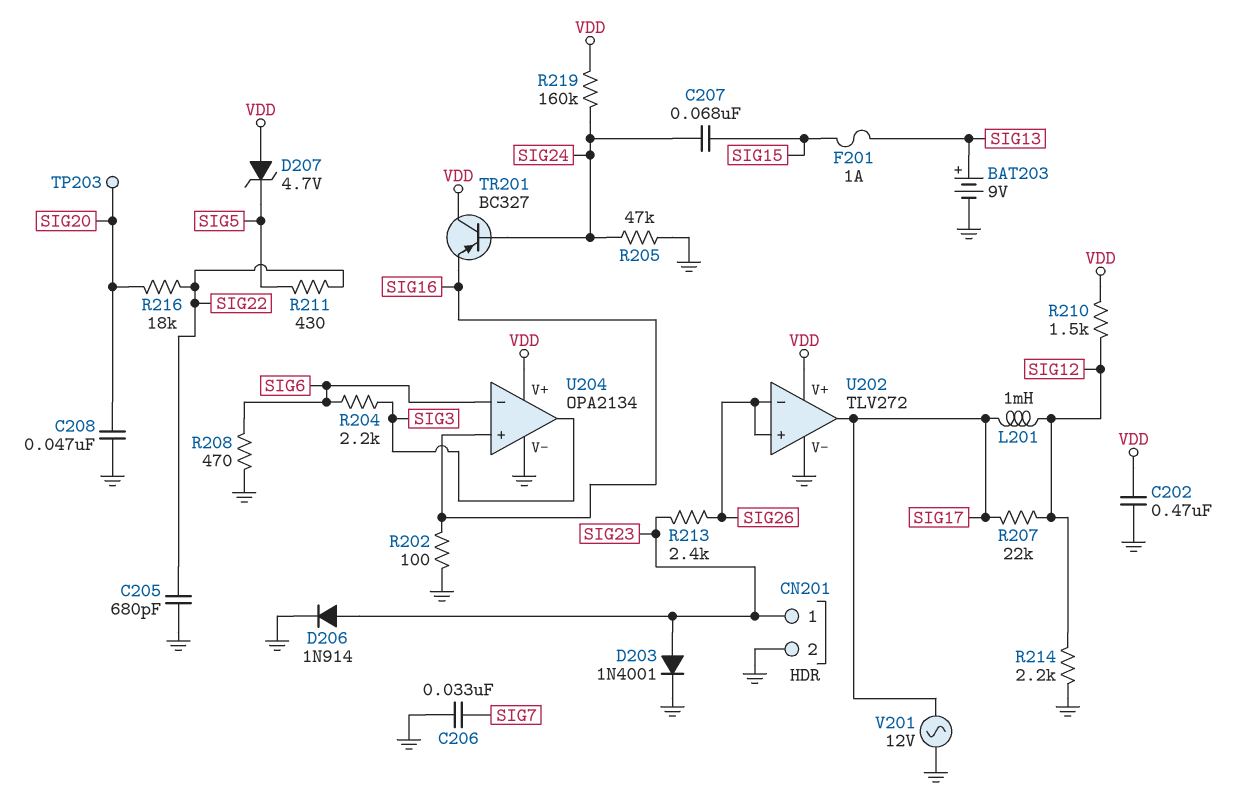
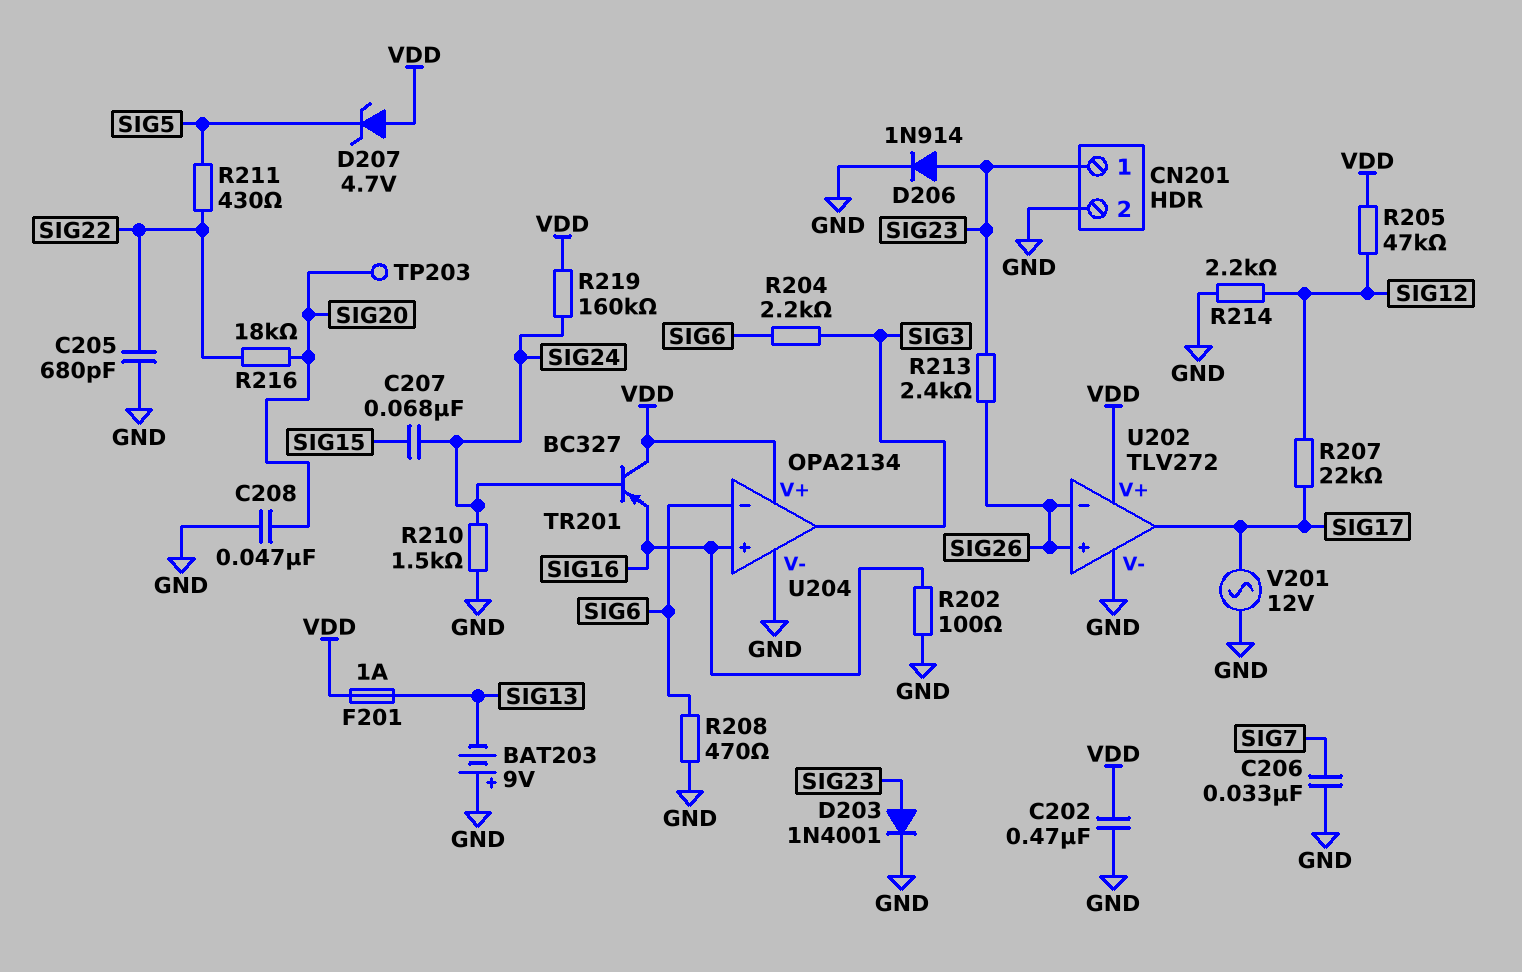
BAT203: 9V (plus SIG13, minus GND) -> 9V (plus GND, minus SIG13)
F201: 1A (SIG13, SIG15) -> 1A (SIG13, VDD)
L201: 1mH (SIG12, SIG17) -> none
R205: 47k (GND, SIG24) -> 47k (SIG12, VDD)
R210: 1.5k (SIG12, VDD) -> 1.5k (GND, SIG24)

